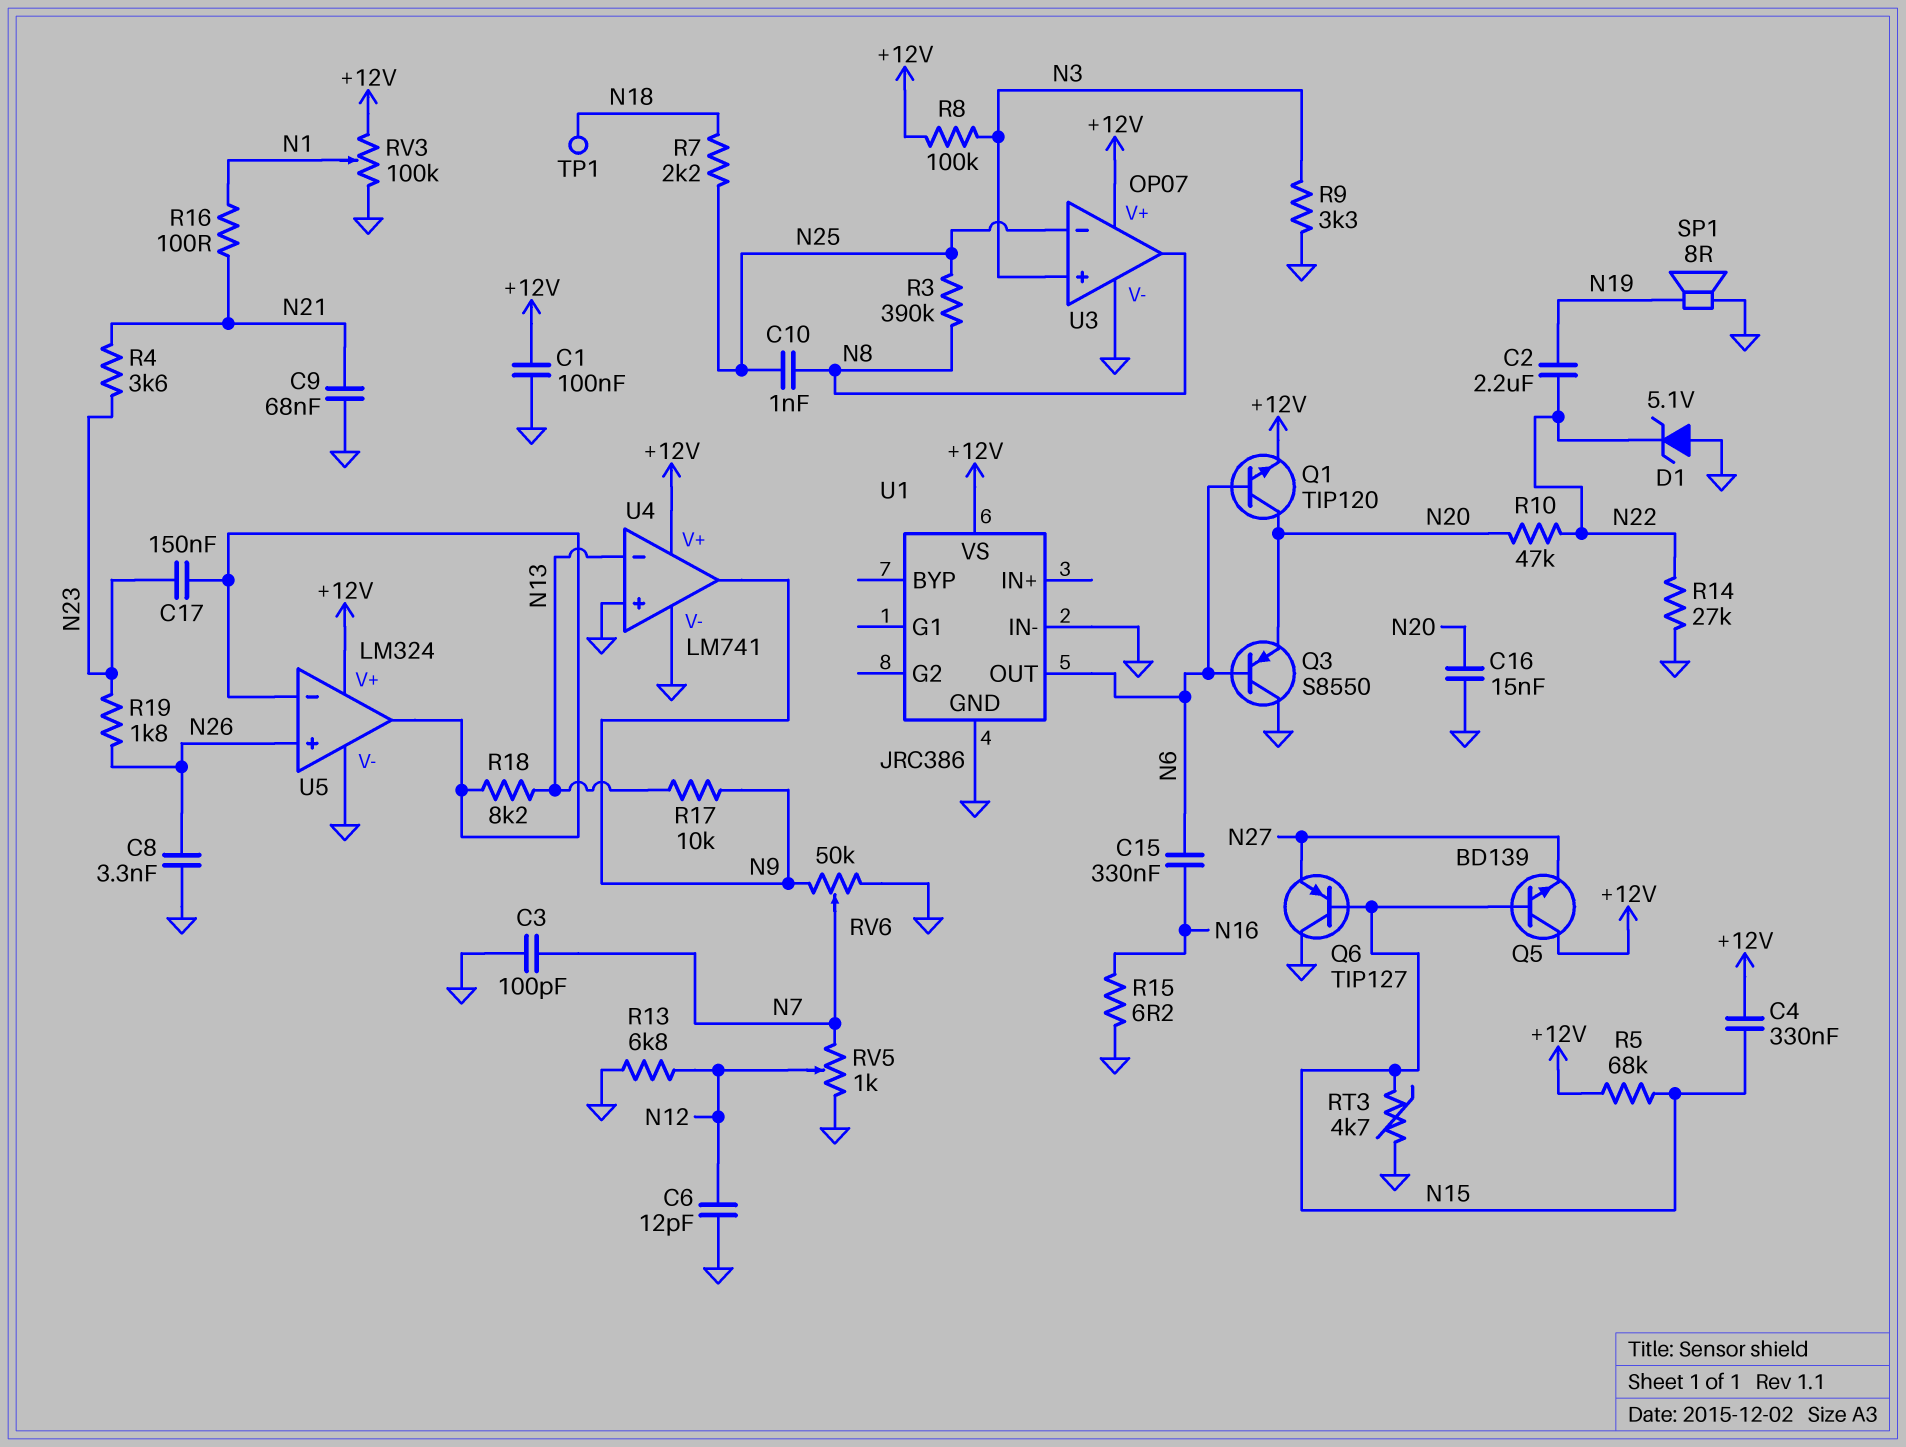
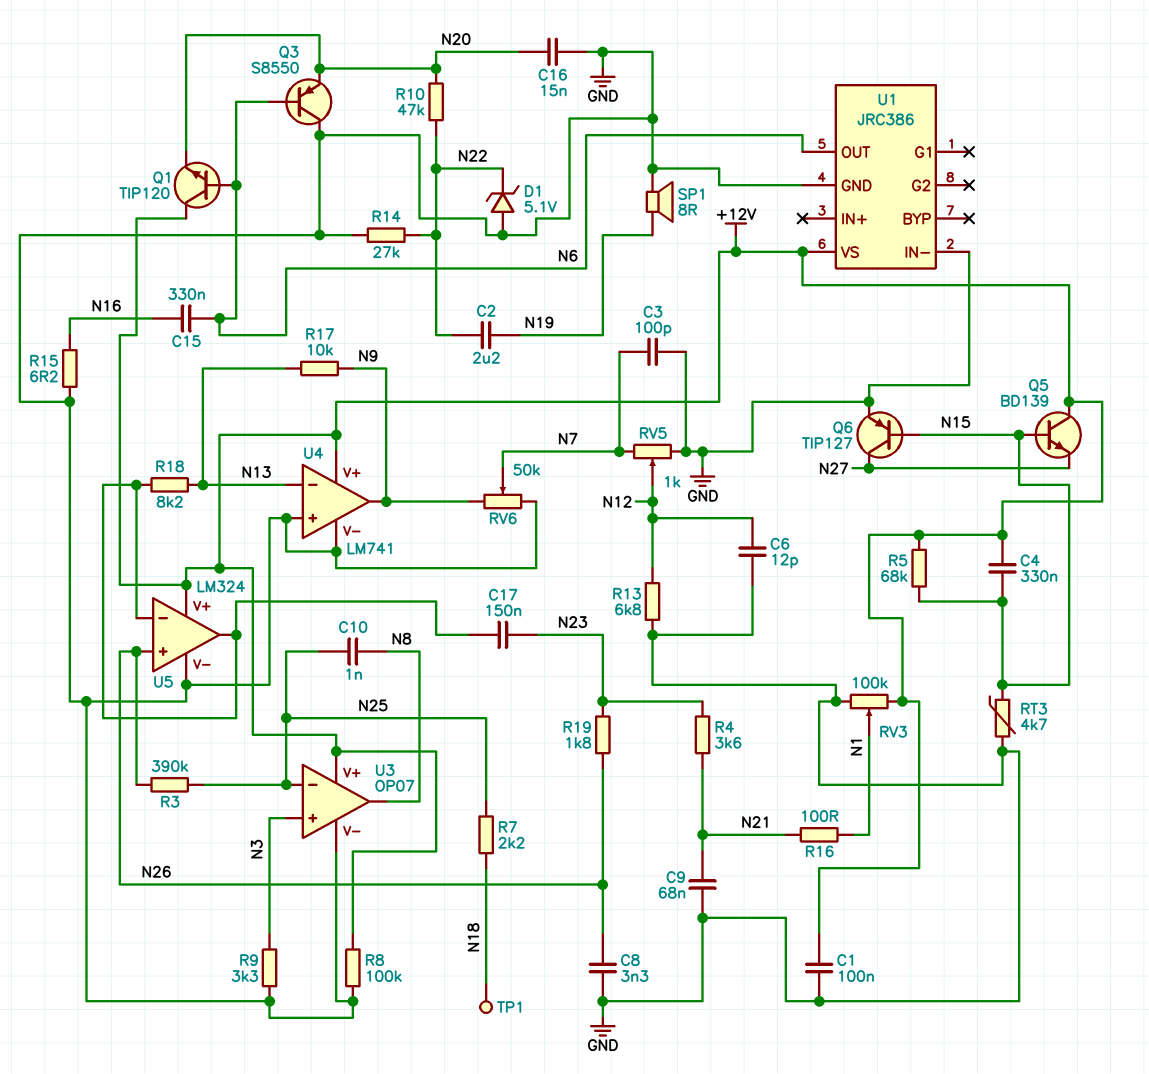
Q1: NPN TIP120 (B N6, C N20, E +12V) -> NPN TIP120 (B N6, C +12V, E N20)
Q6: PNP TIP127 (B N15, C GND, E N27) -> PNP TIP127 (B N15, C N27, E GND)
R3: 390k (N8, N25) -> 390k (N25, N26)
R8: 100k (+12V, N3) -> 100k (+12V, GND)

